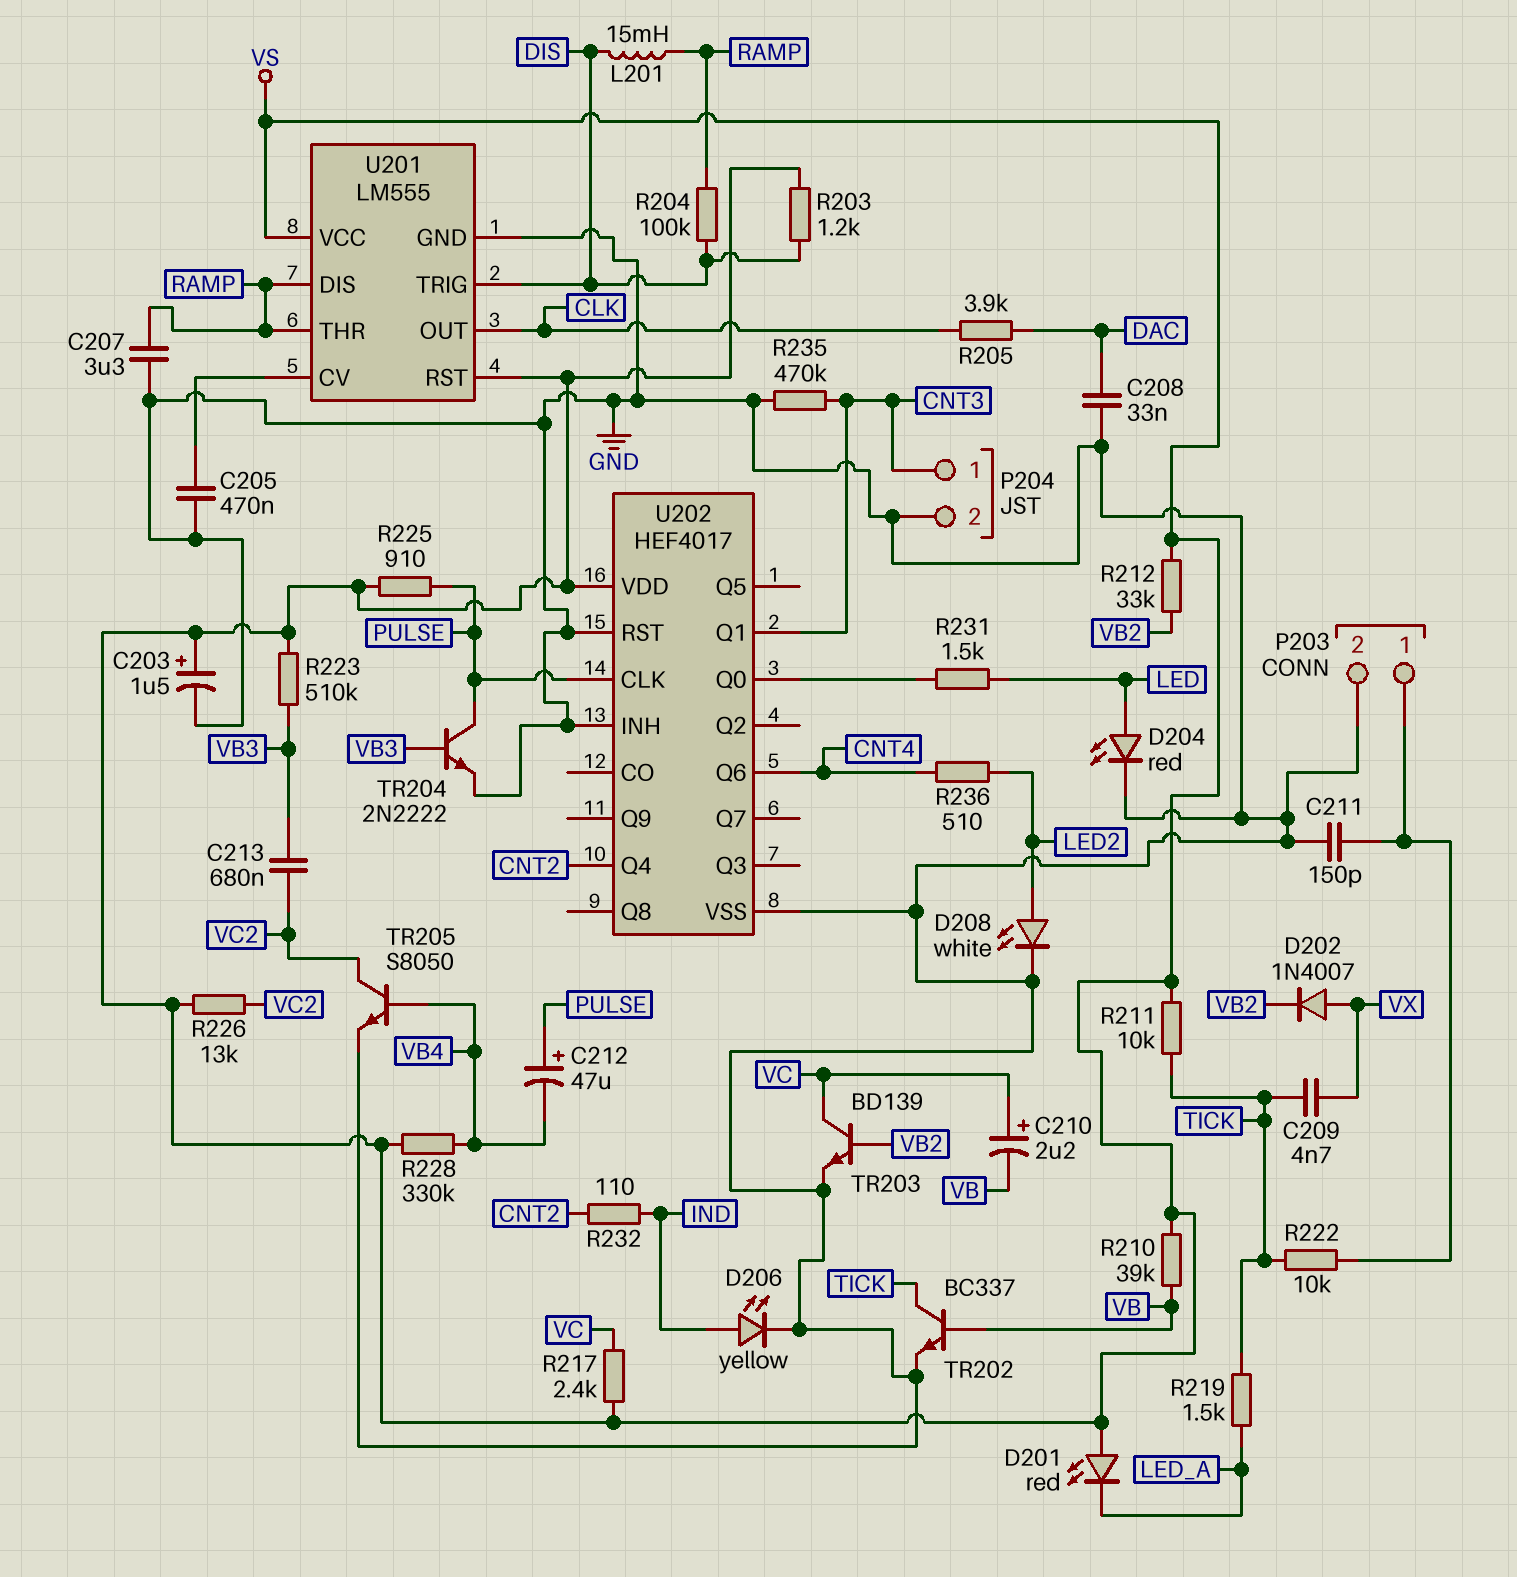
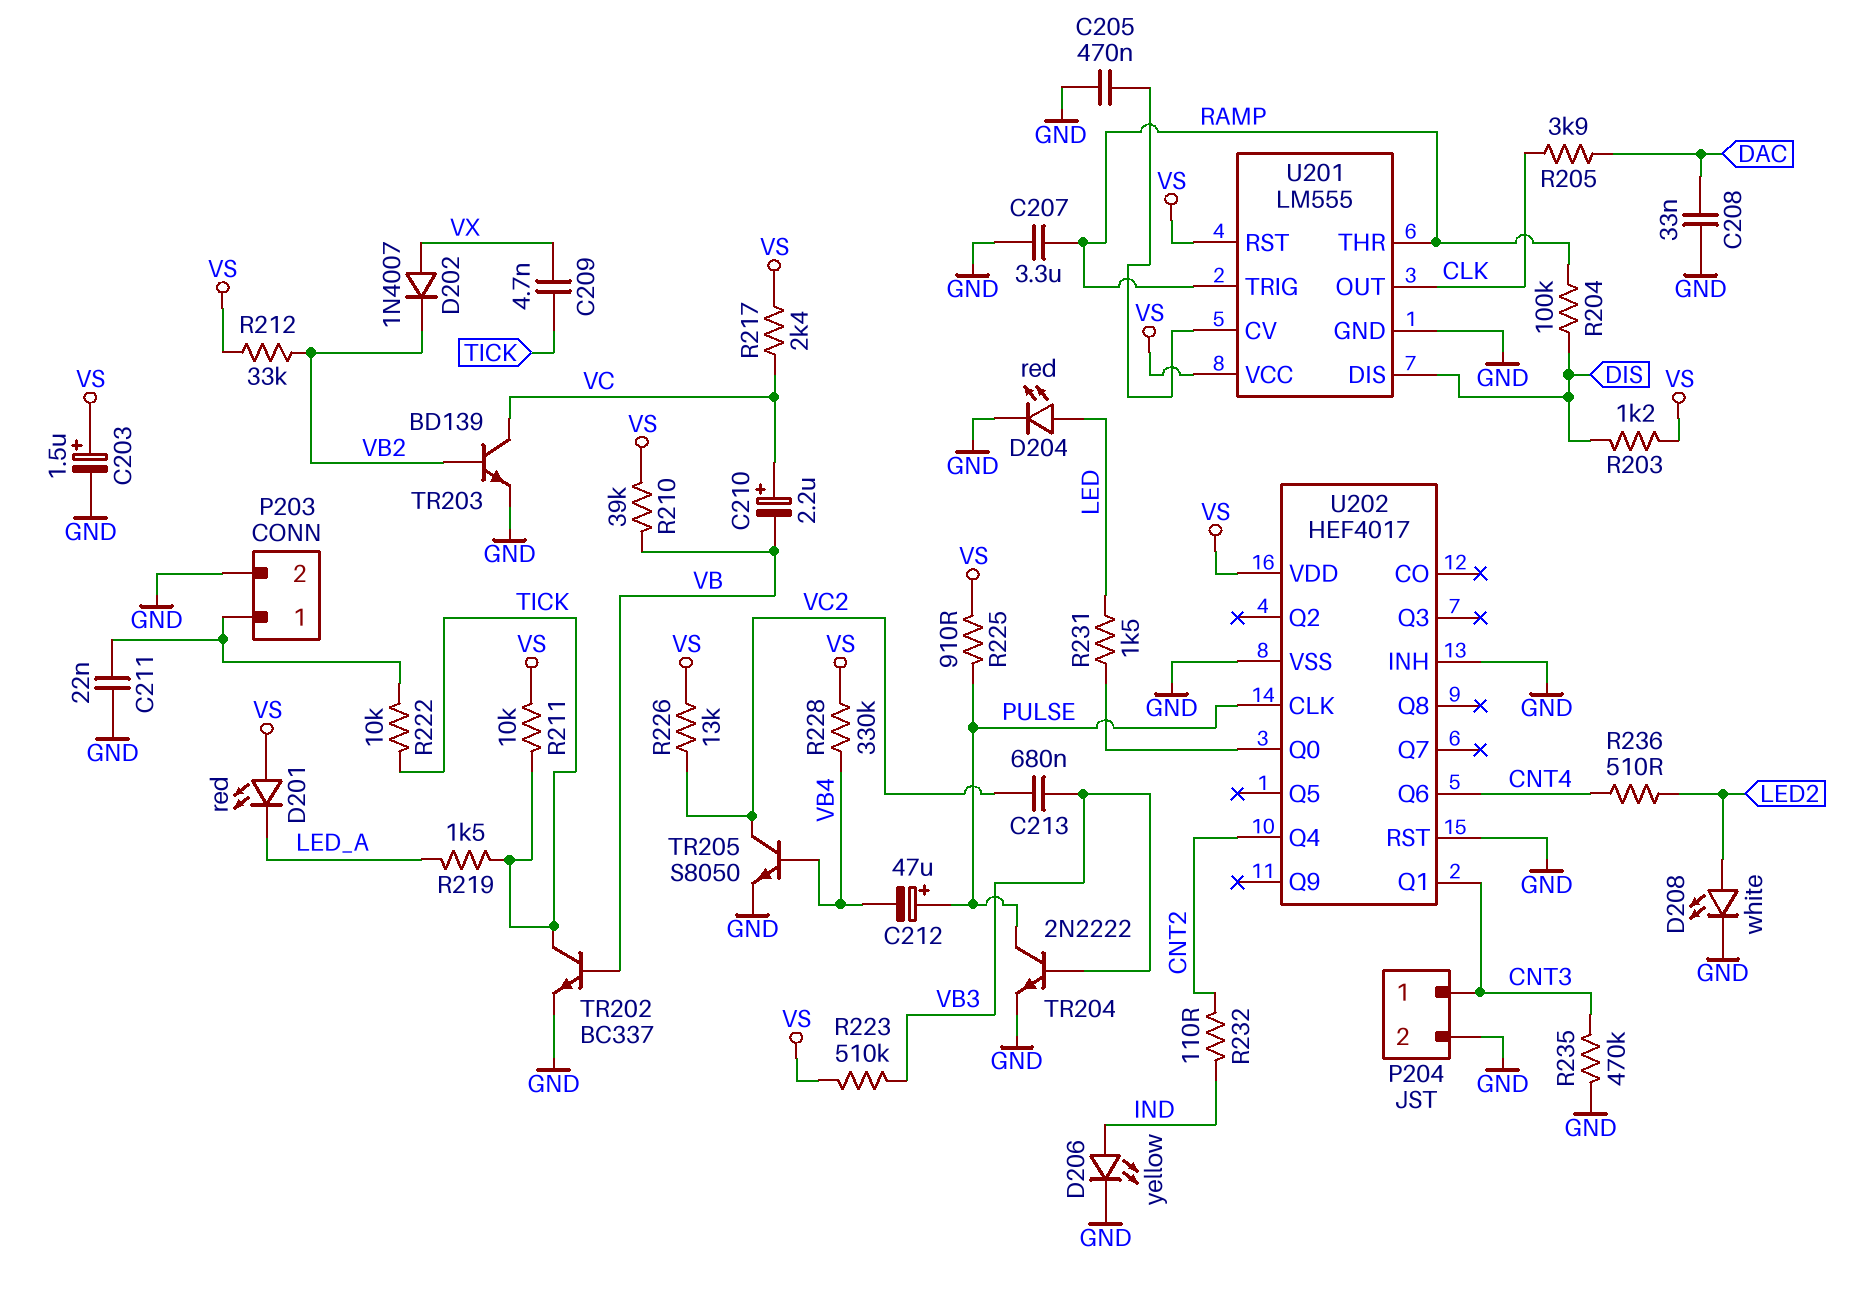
C211: 150pF (GND, P203/1) -> 22nF (GND, P203/1)
L201: 15mH (DIS, RAMP) -> none
U201 pin DIS: RAMP -> DIS
U201 pin TRIG: DIS -> RAMP

